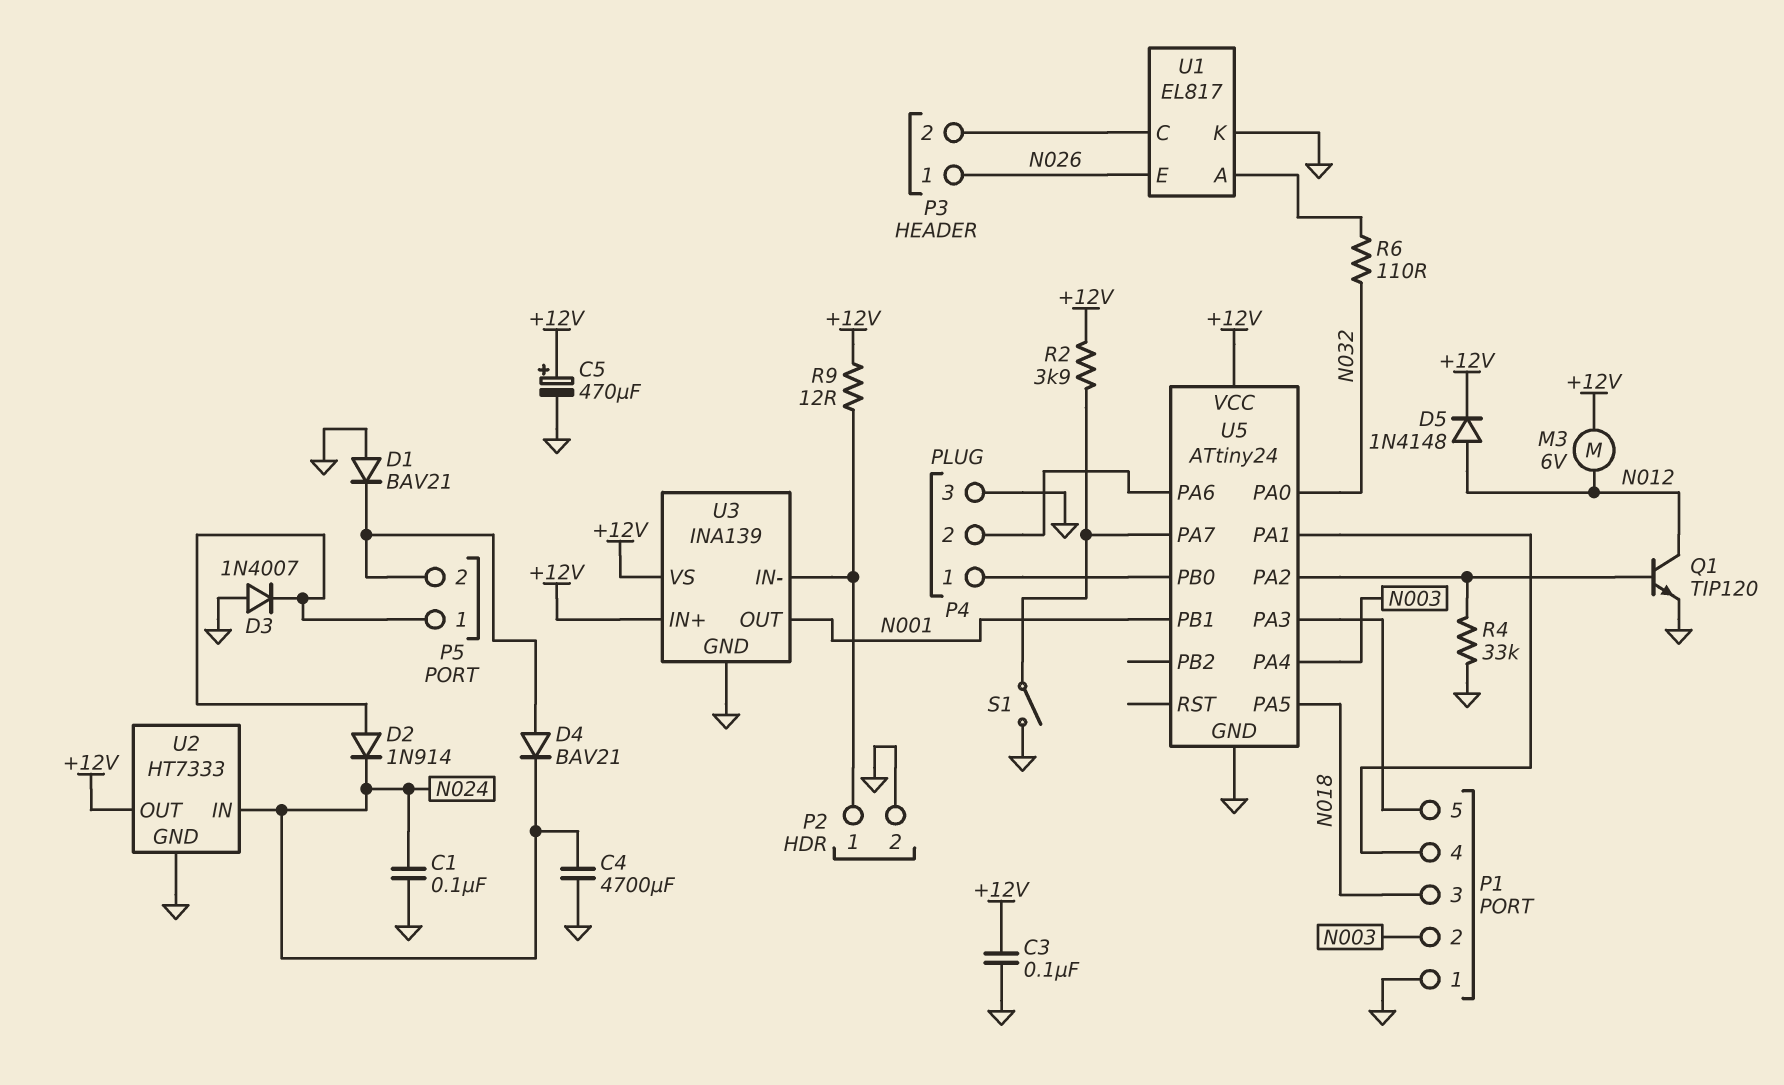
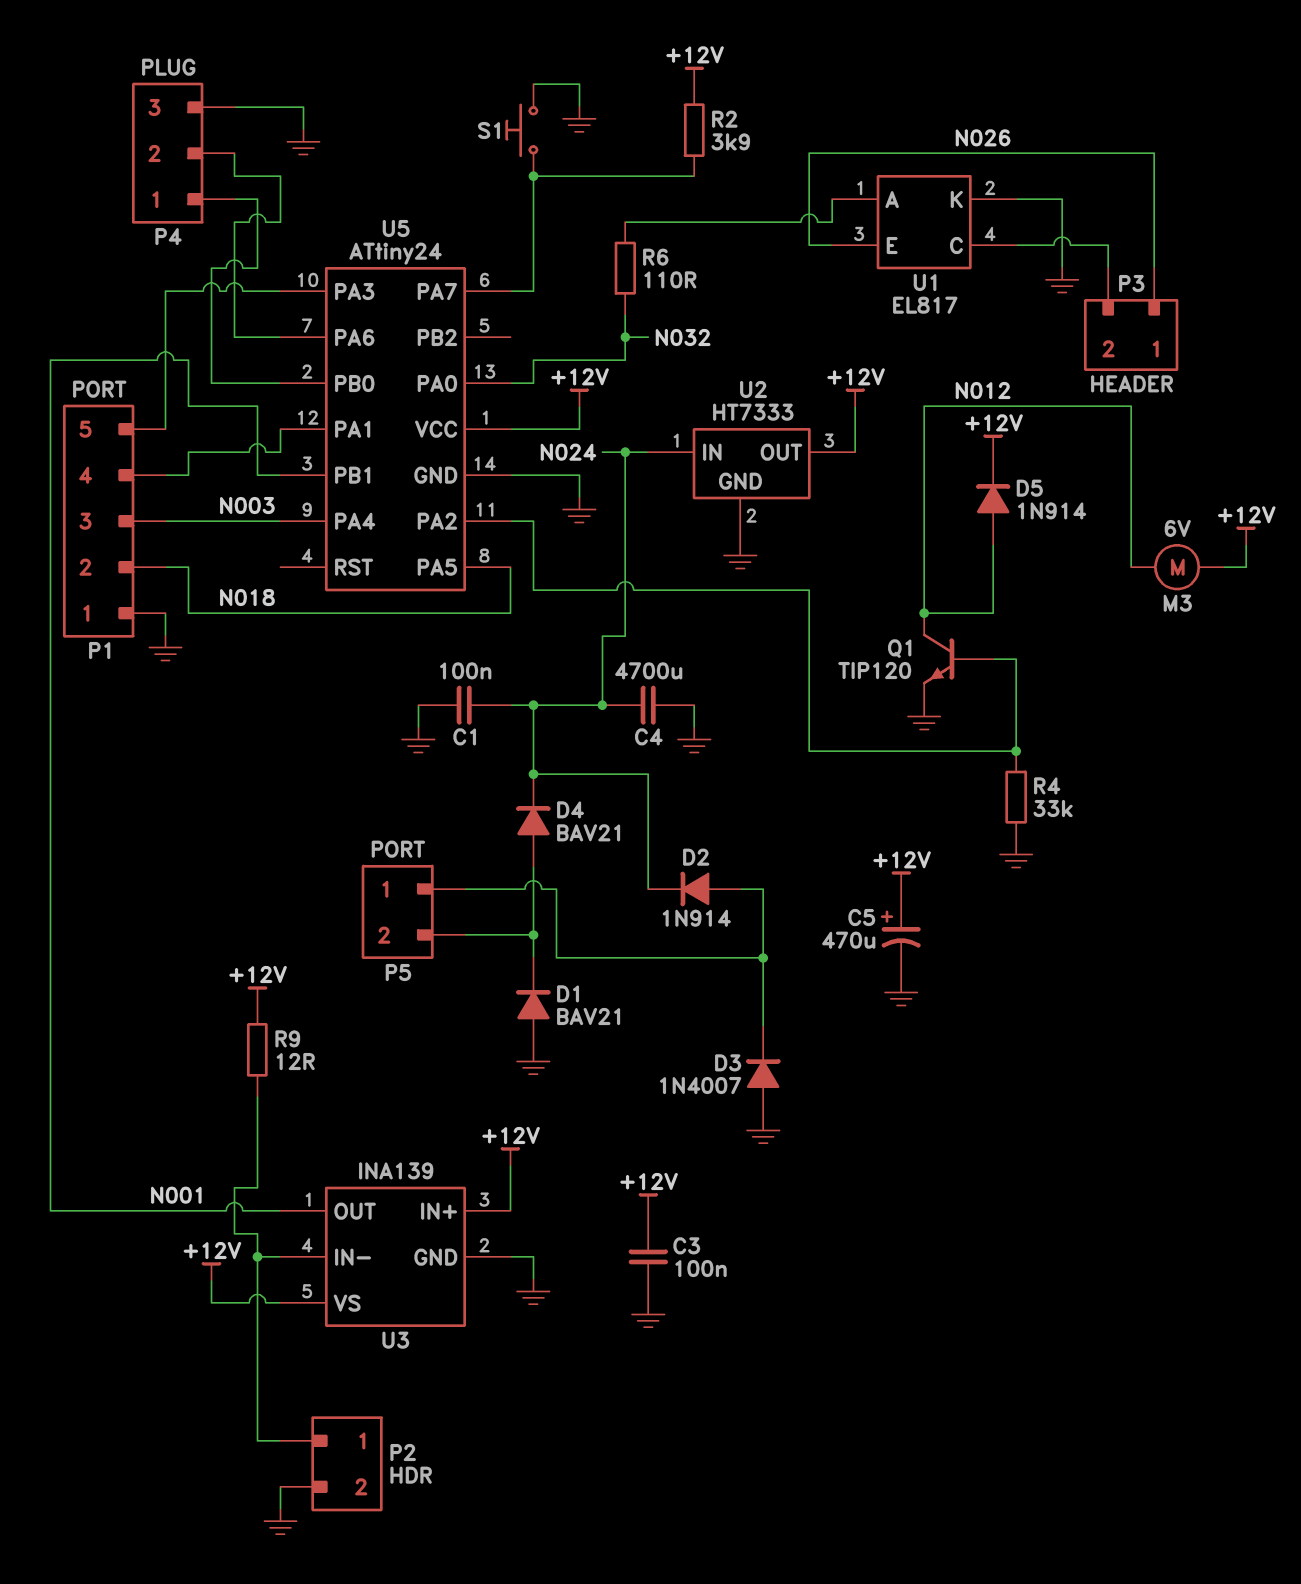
D5: diode 1N4148 (A N012, K +12V) -> diode 1N914 (A N012, K +12V)
P1 pin 2: N003 -> N018
P1 pin 3: N018 -> N003
S1: switch (GND, U5/PA7) -> button (GND, U5/PA7)

